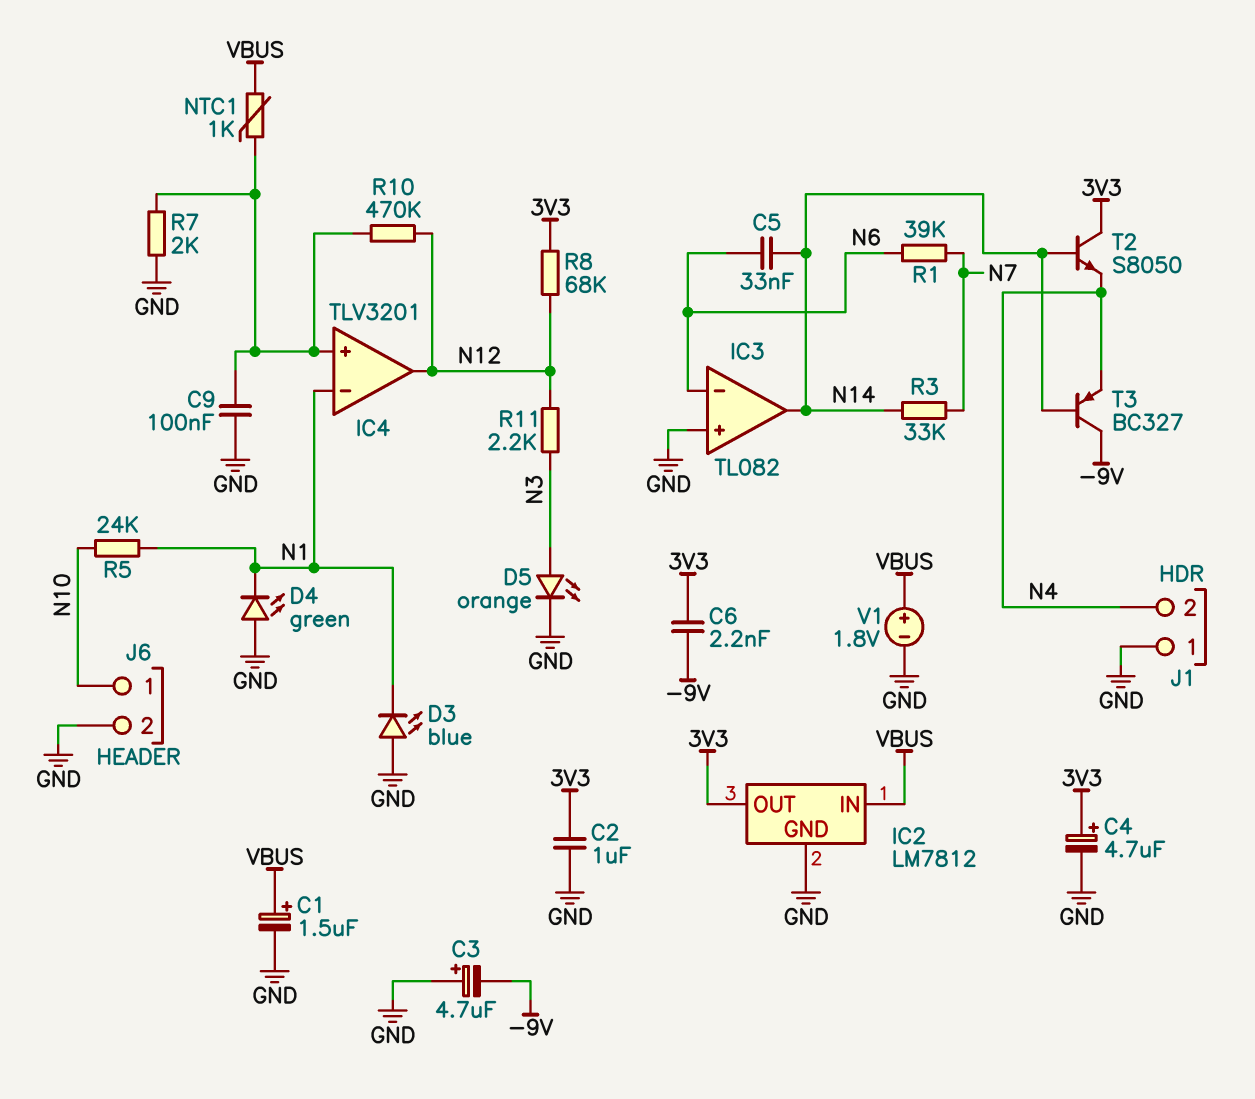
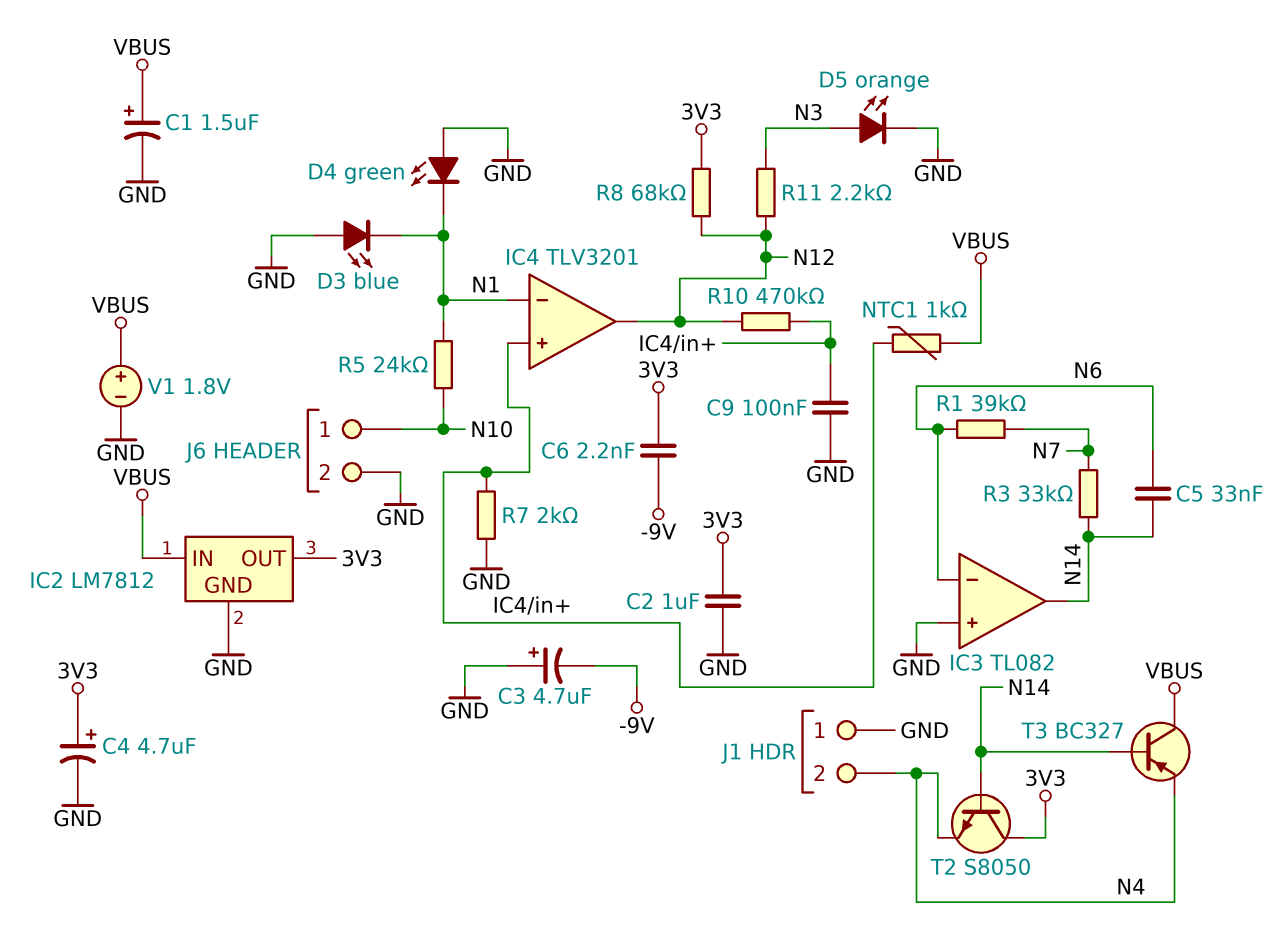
T3: PNP BC327 (B N14, C -9V, E N4) -> PNP BC327 (B N14, C VBUS, E N4)

